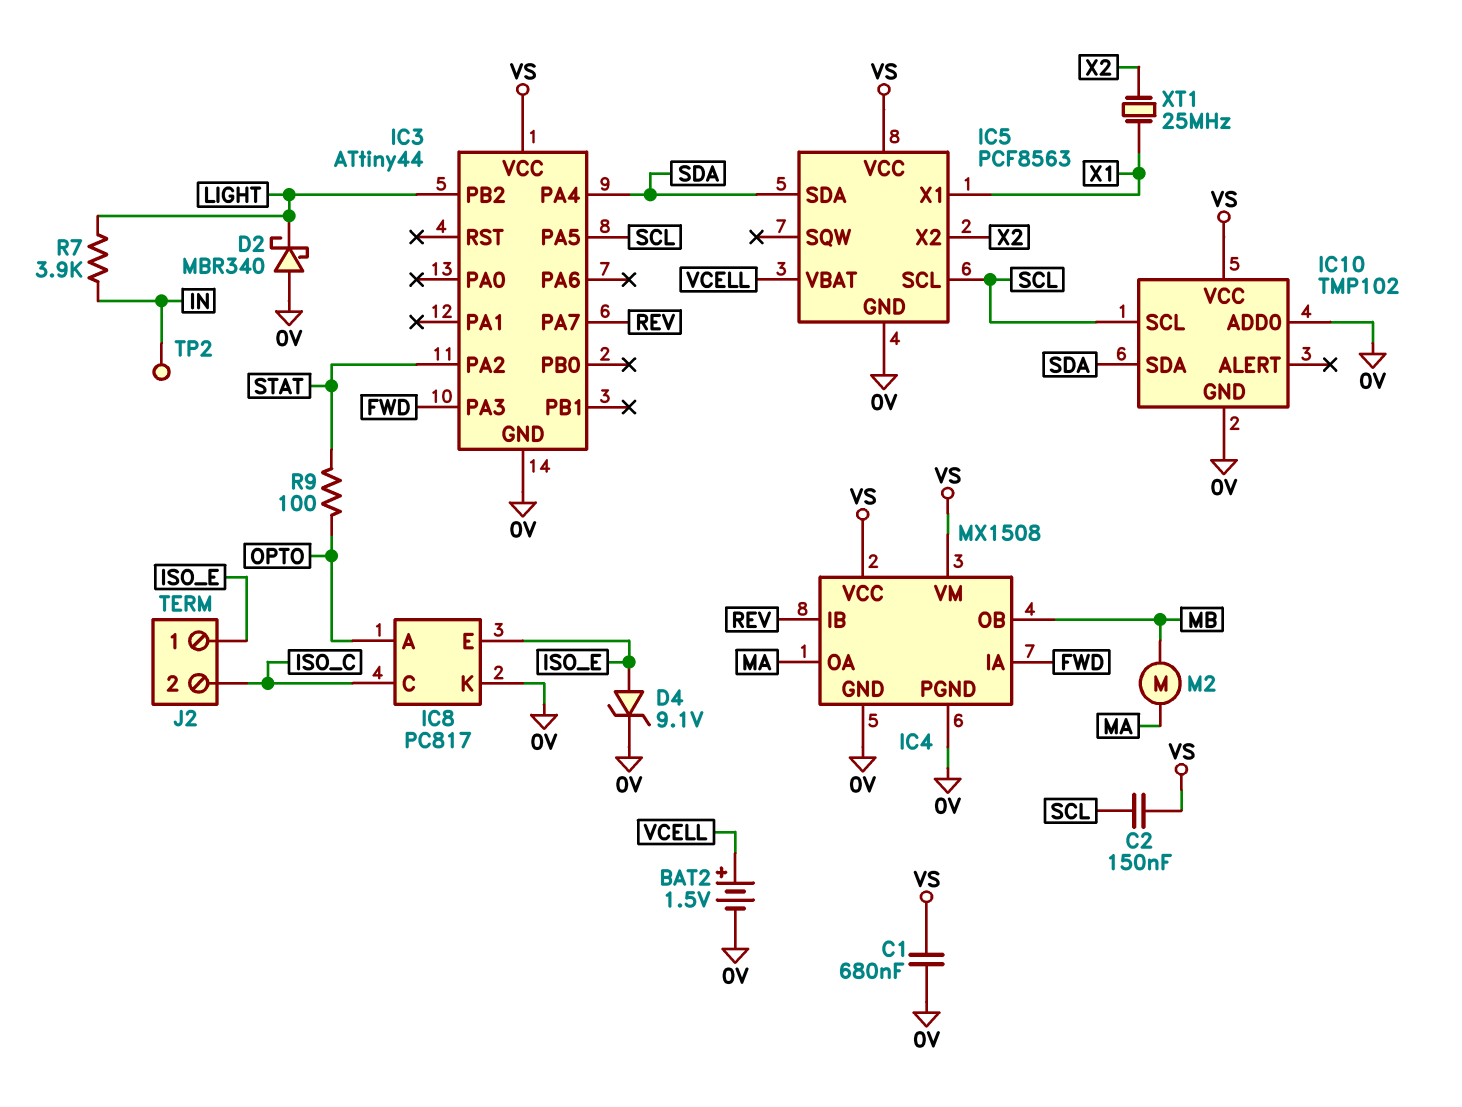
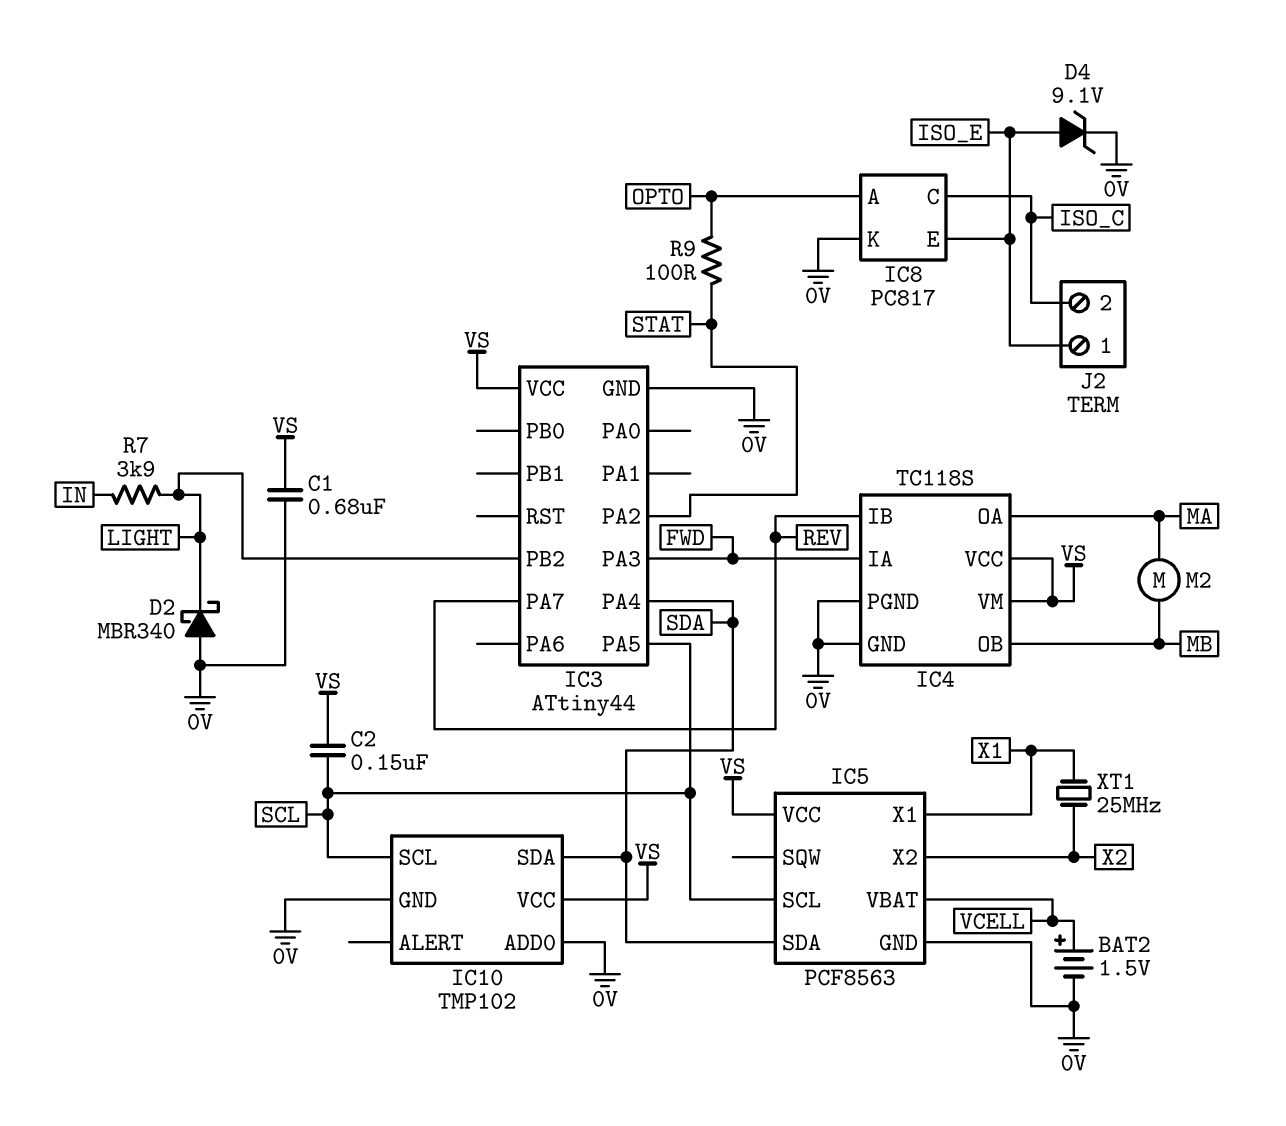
IC4: MX1508 -> TC118S
TP2: test point (IN) -> none

